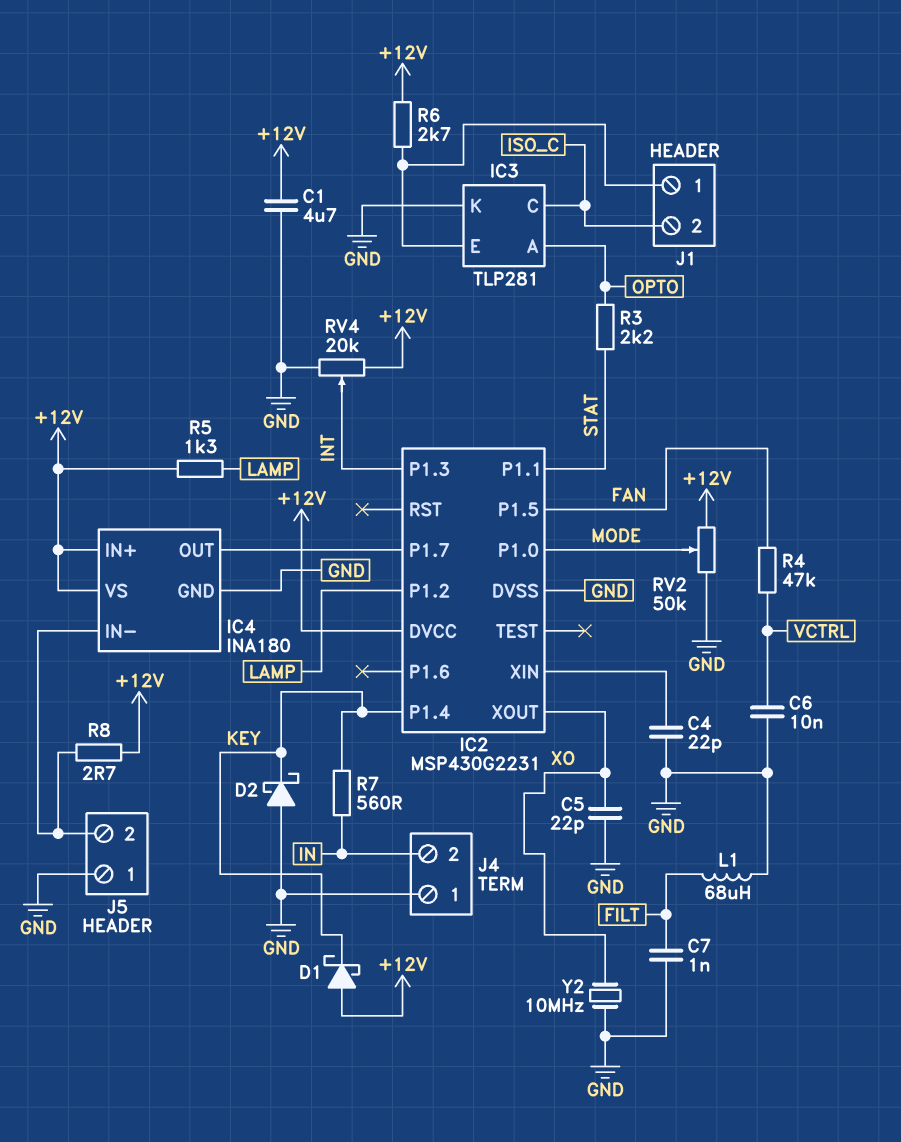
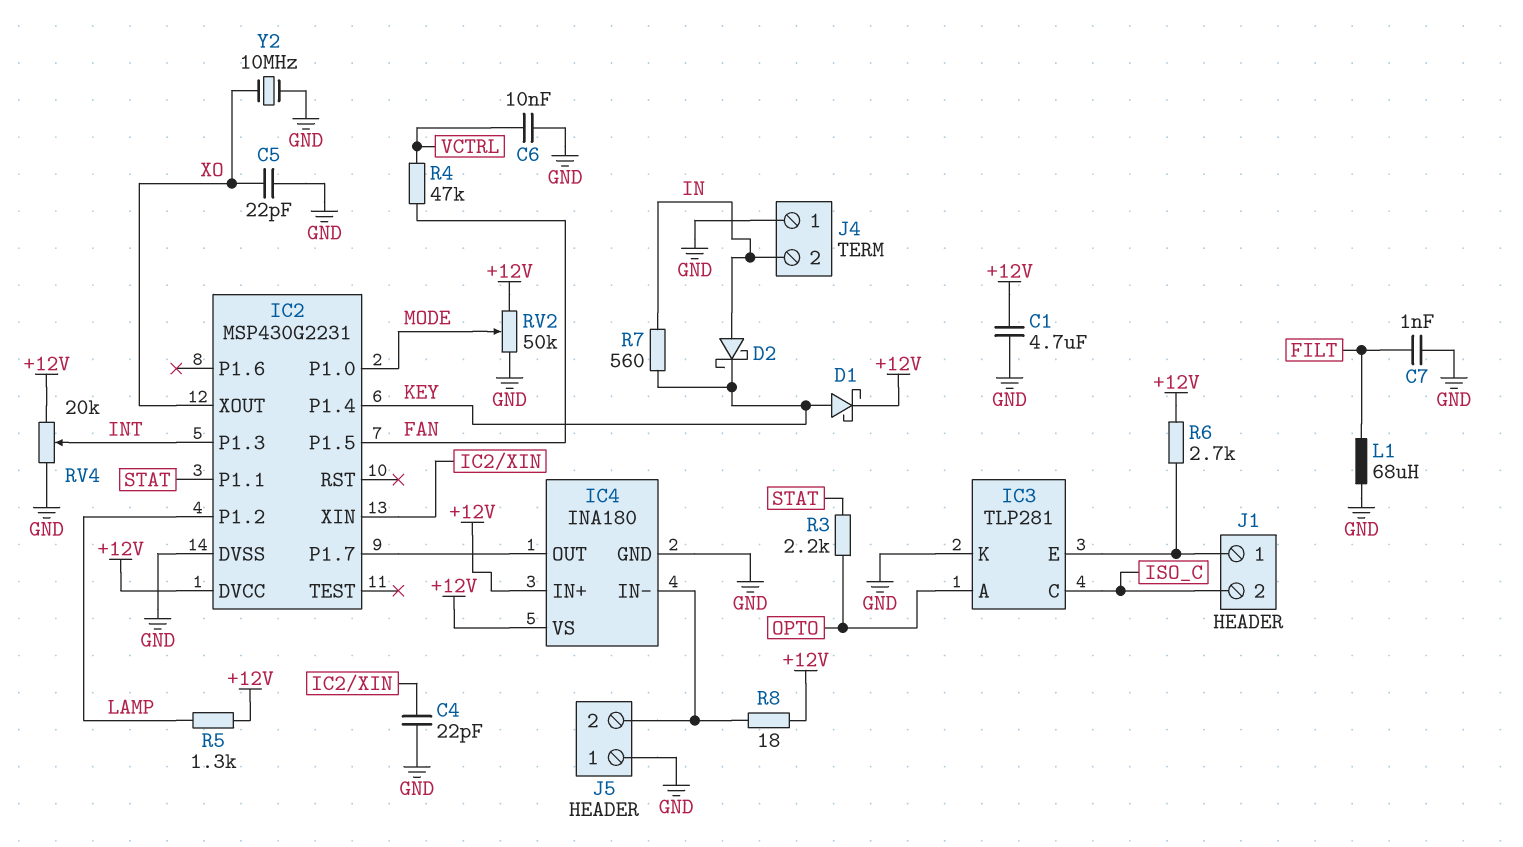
D1: schottky (A +12V, K KEY) -> schottky (A KEY, K +12V)
D2: schottky (A GND, K KEY) -> schottky (A IN, K KEY)
R8: 2.7 (+12V, IC4/IN-) -> 18 (+12V, IC4/IN-)

